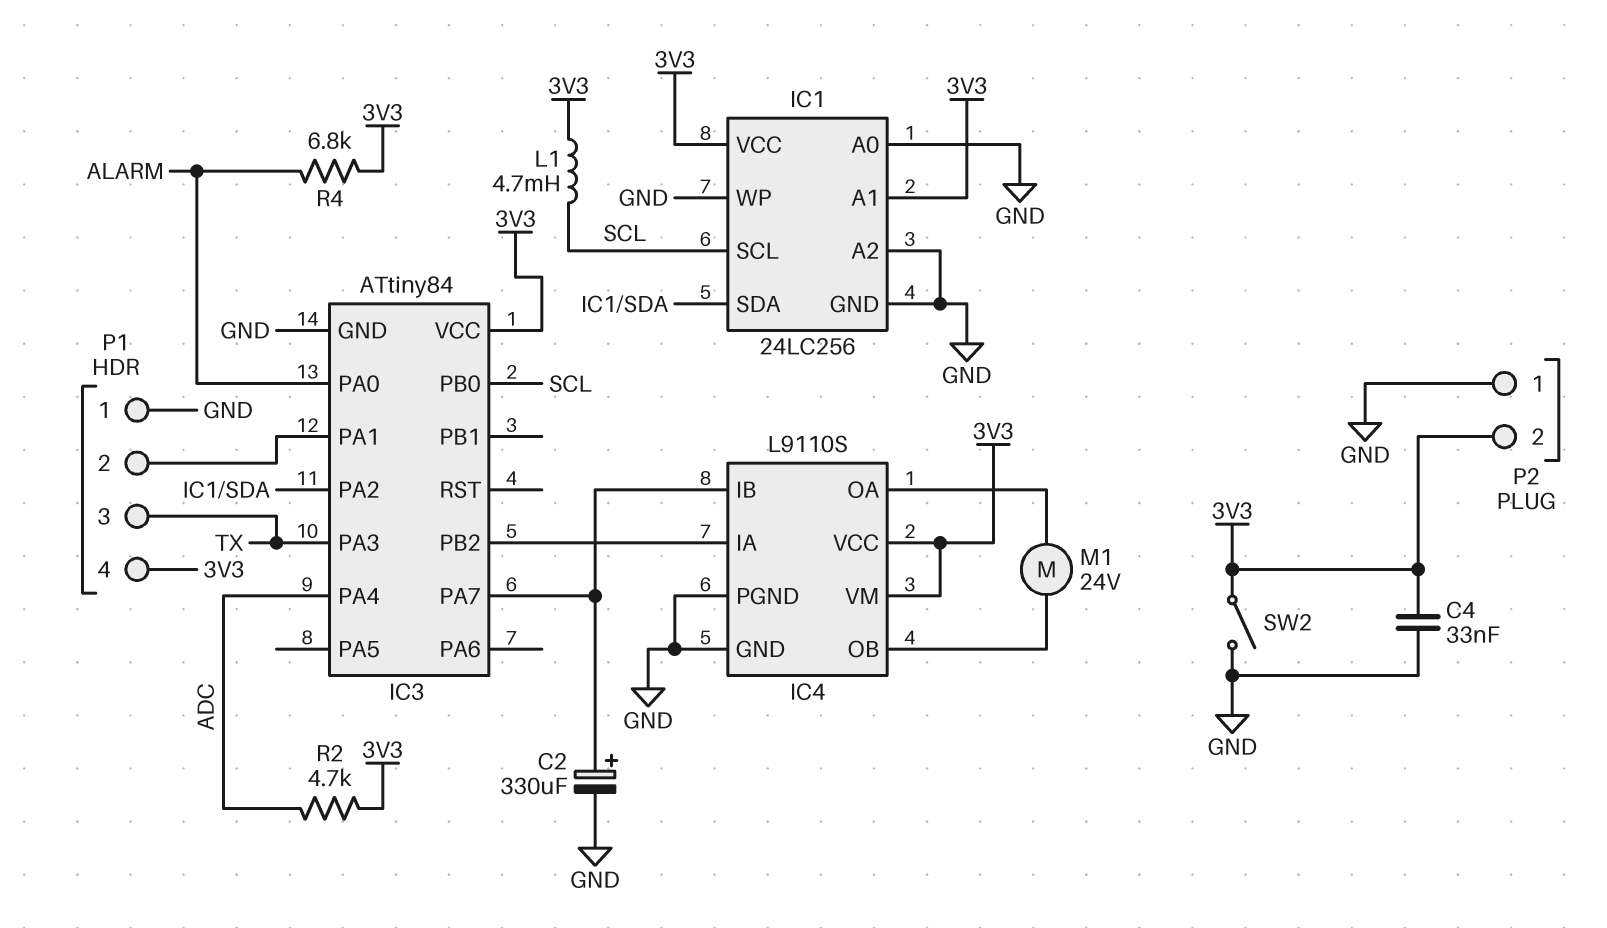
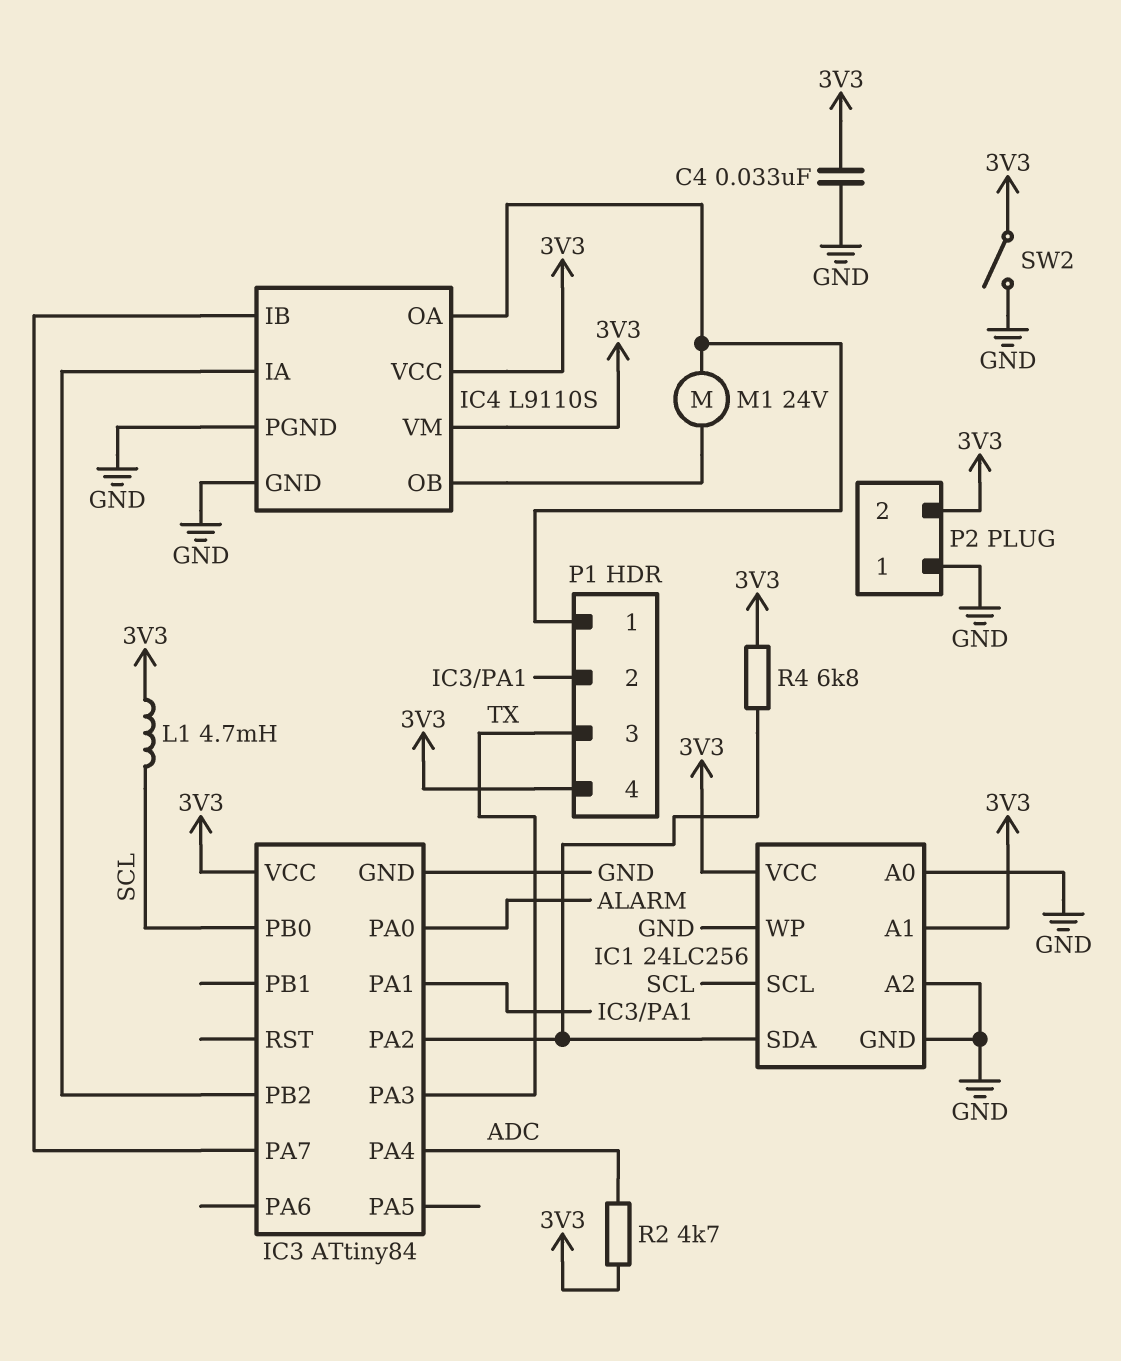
C2: 330uF (plus IC3/PA7, minus GND) -> none
P1 pin 1: GND -> IC4/OA
R4: 6.8k (3V3, ALARM) -> 6.8k (3V3, IC1/SDA)

